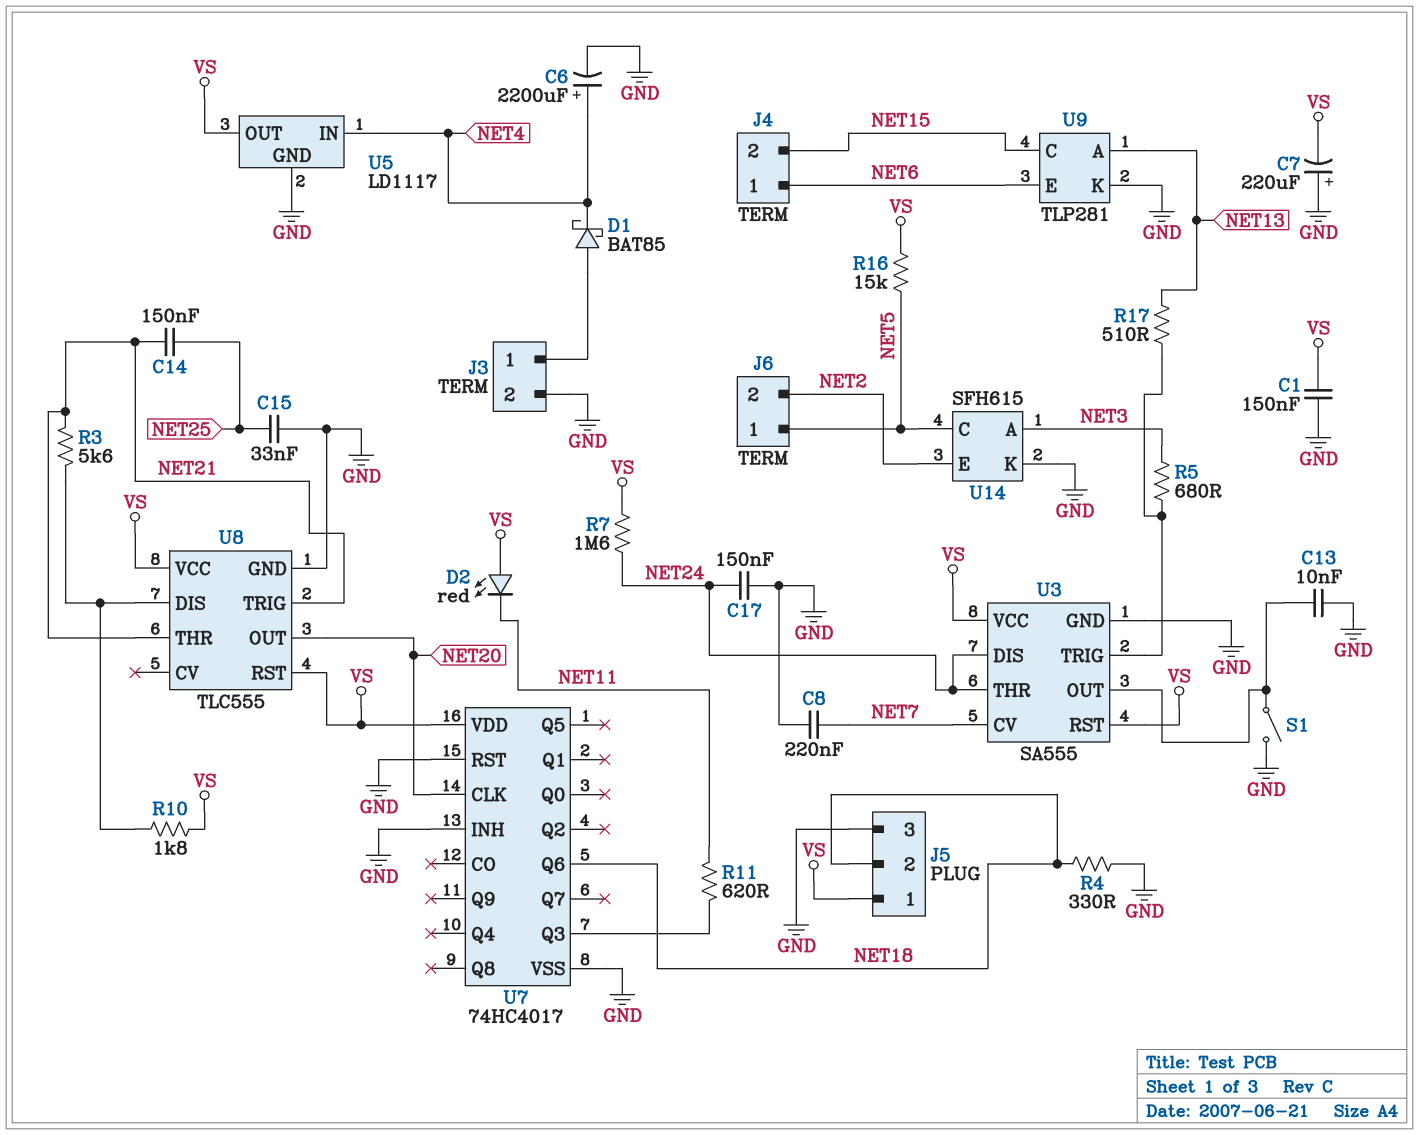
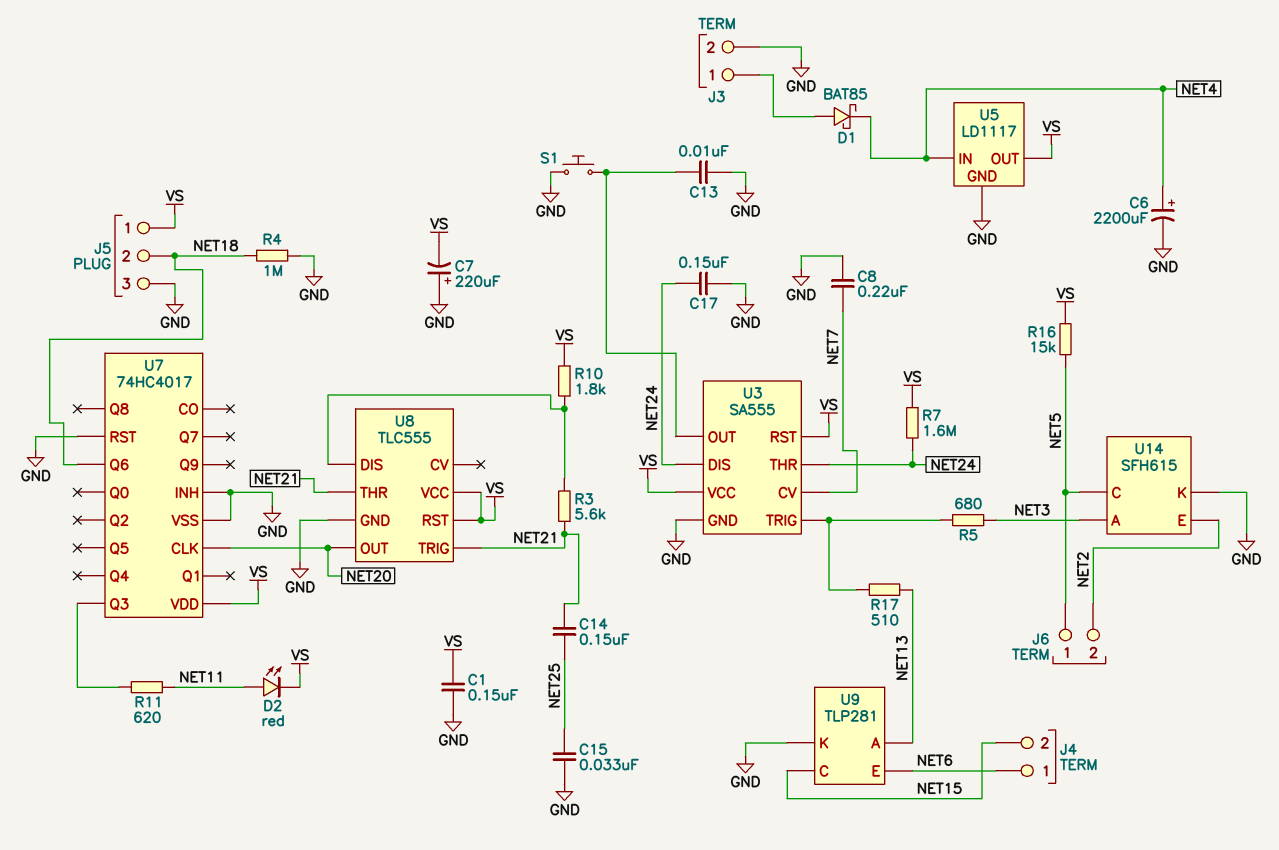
D2: LED red (A VS, K NET11) -> LED red (A NET11, K VS)
R4: 330 (GND, NET18) -> 1M (GND, NET18)
S1: switch (GND, U3/OUT) -> button (GND, U3/OUT)

